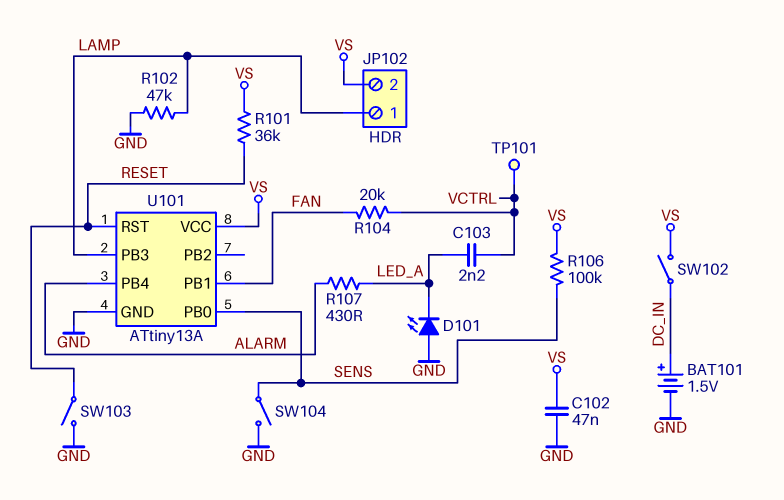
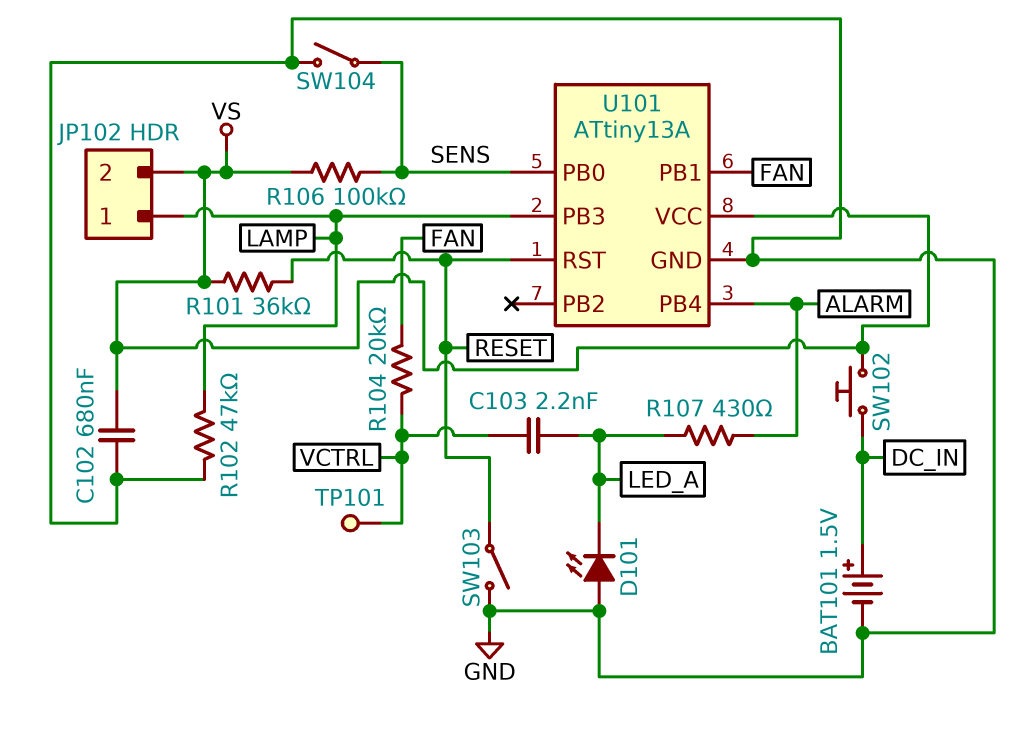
C102: 47nF (GND, VS) -> 680nF (GND, VS)
SW102: switch (DC_IN, VS) -> button (DC_IN, VS)

